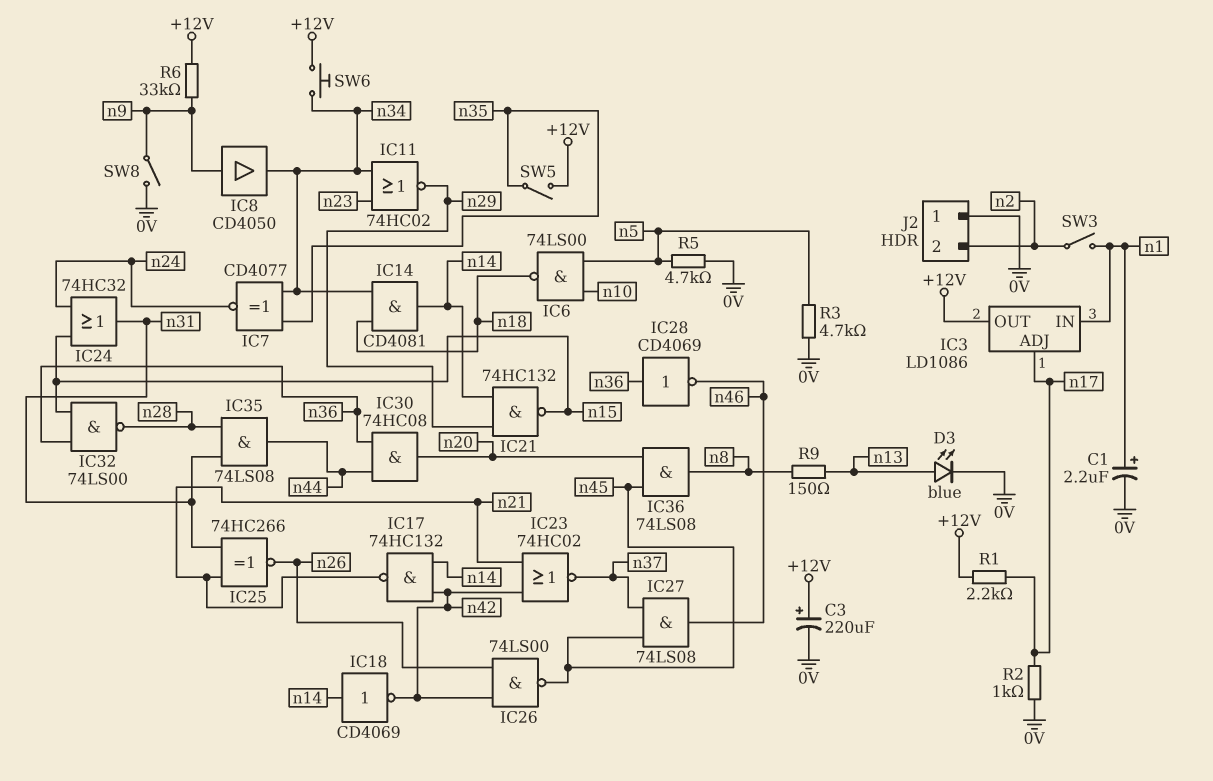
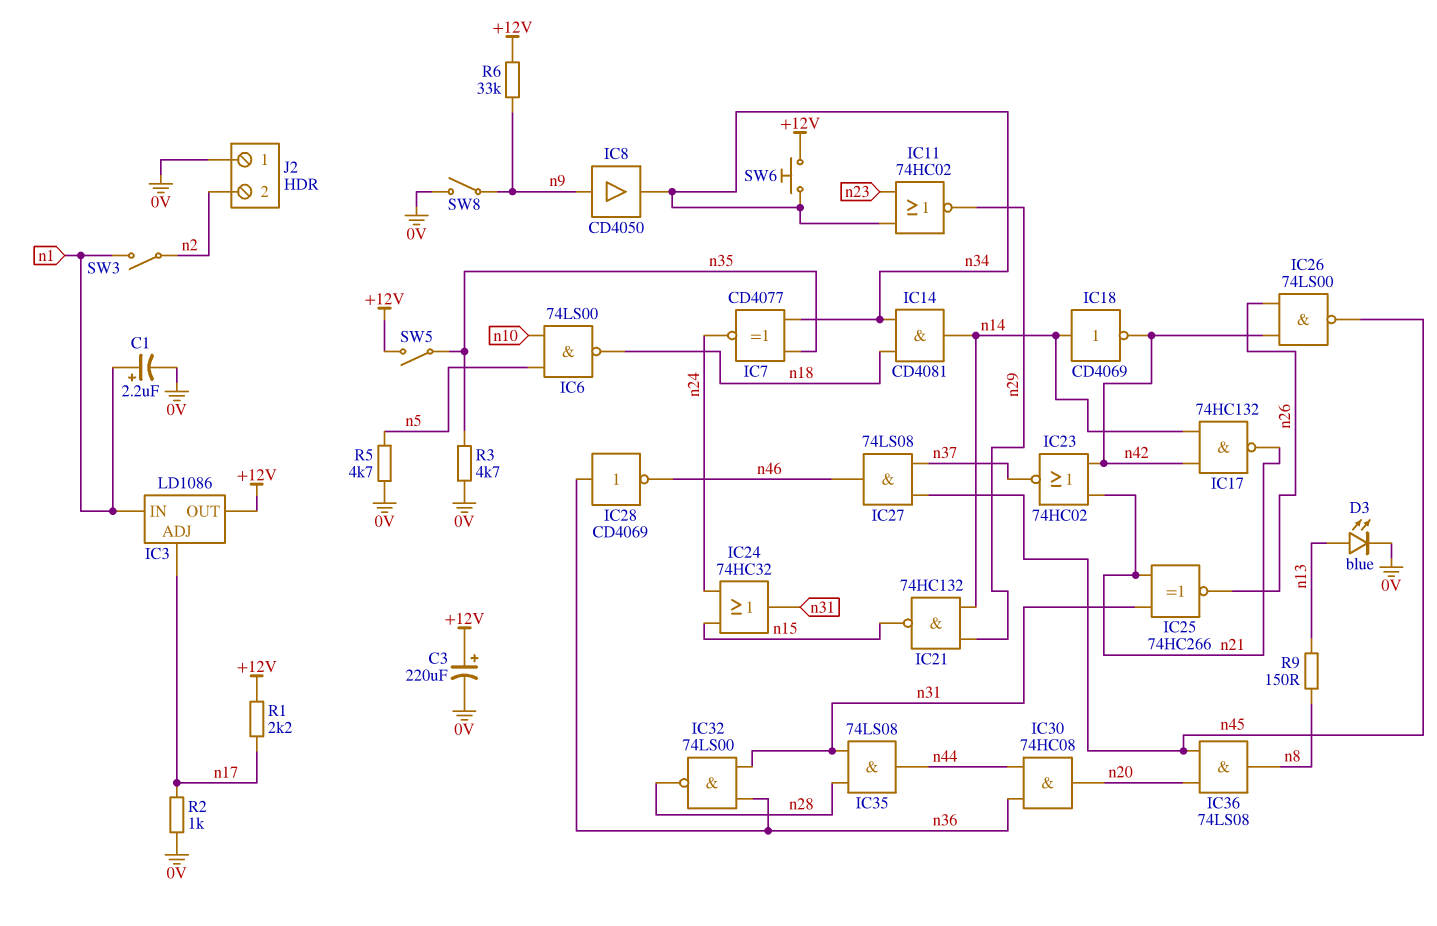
IC32: NAND 74LS00 (in n15, in n36, out n28) -> NAND 74LS00 (in n31, in n36, out n28)
R3: 4.7k (0V, n5) -> 4.7k (0V, n35)

